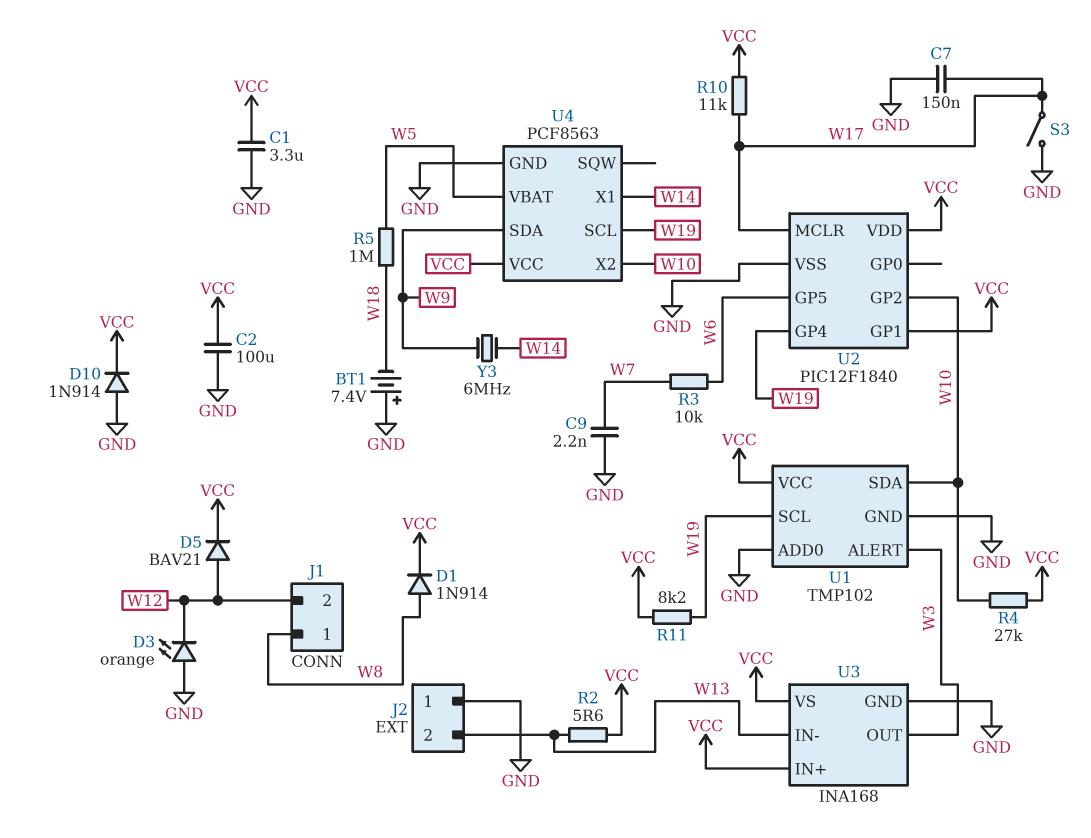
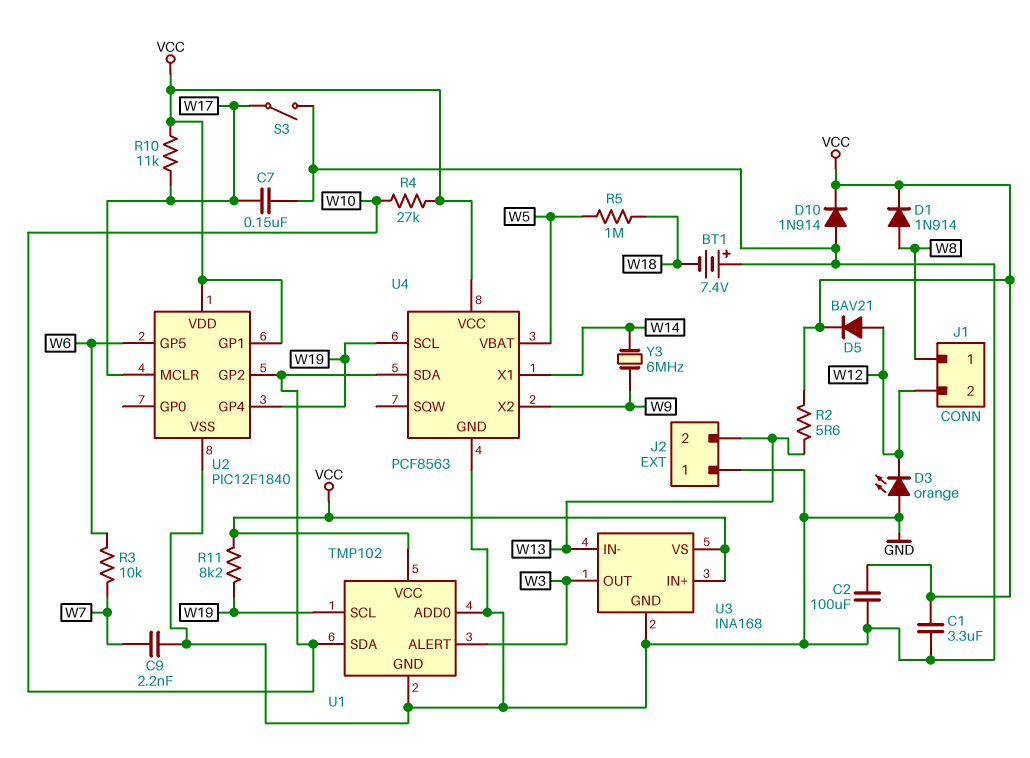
U4 pin SDA: W9 -> W10
U4 pin X2: W10 -> W9

